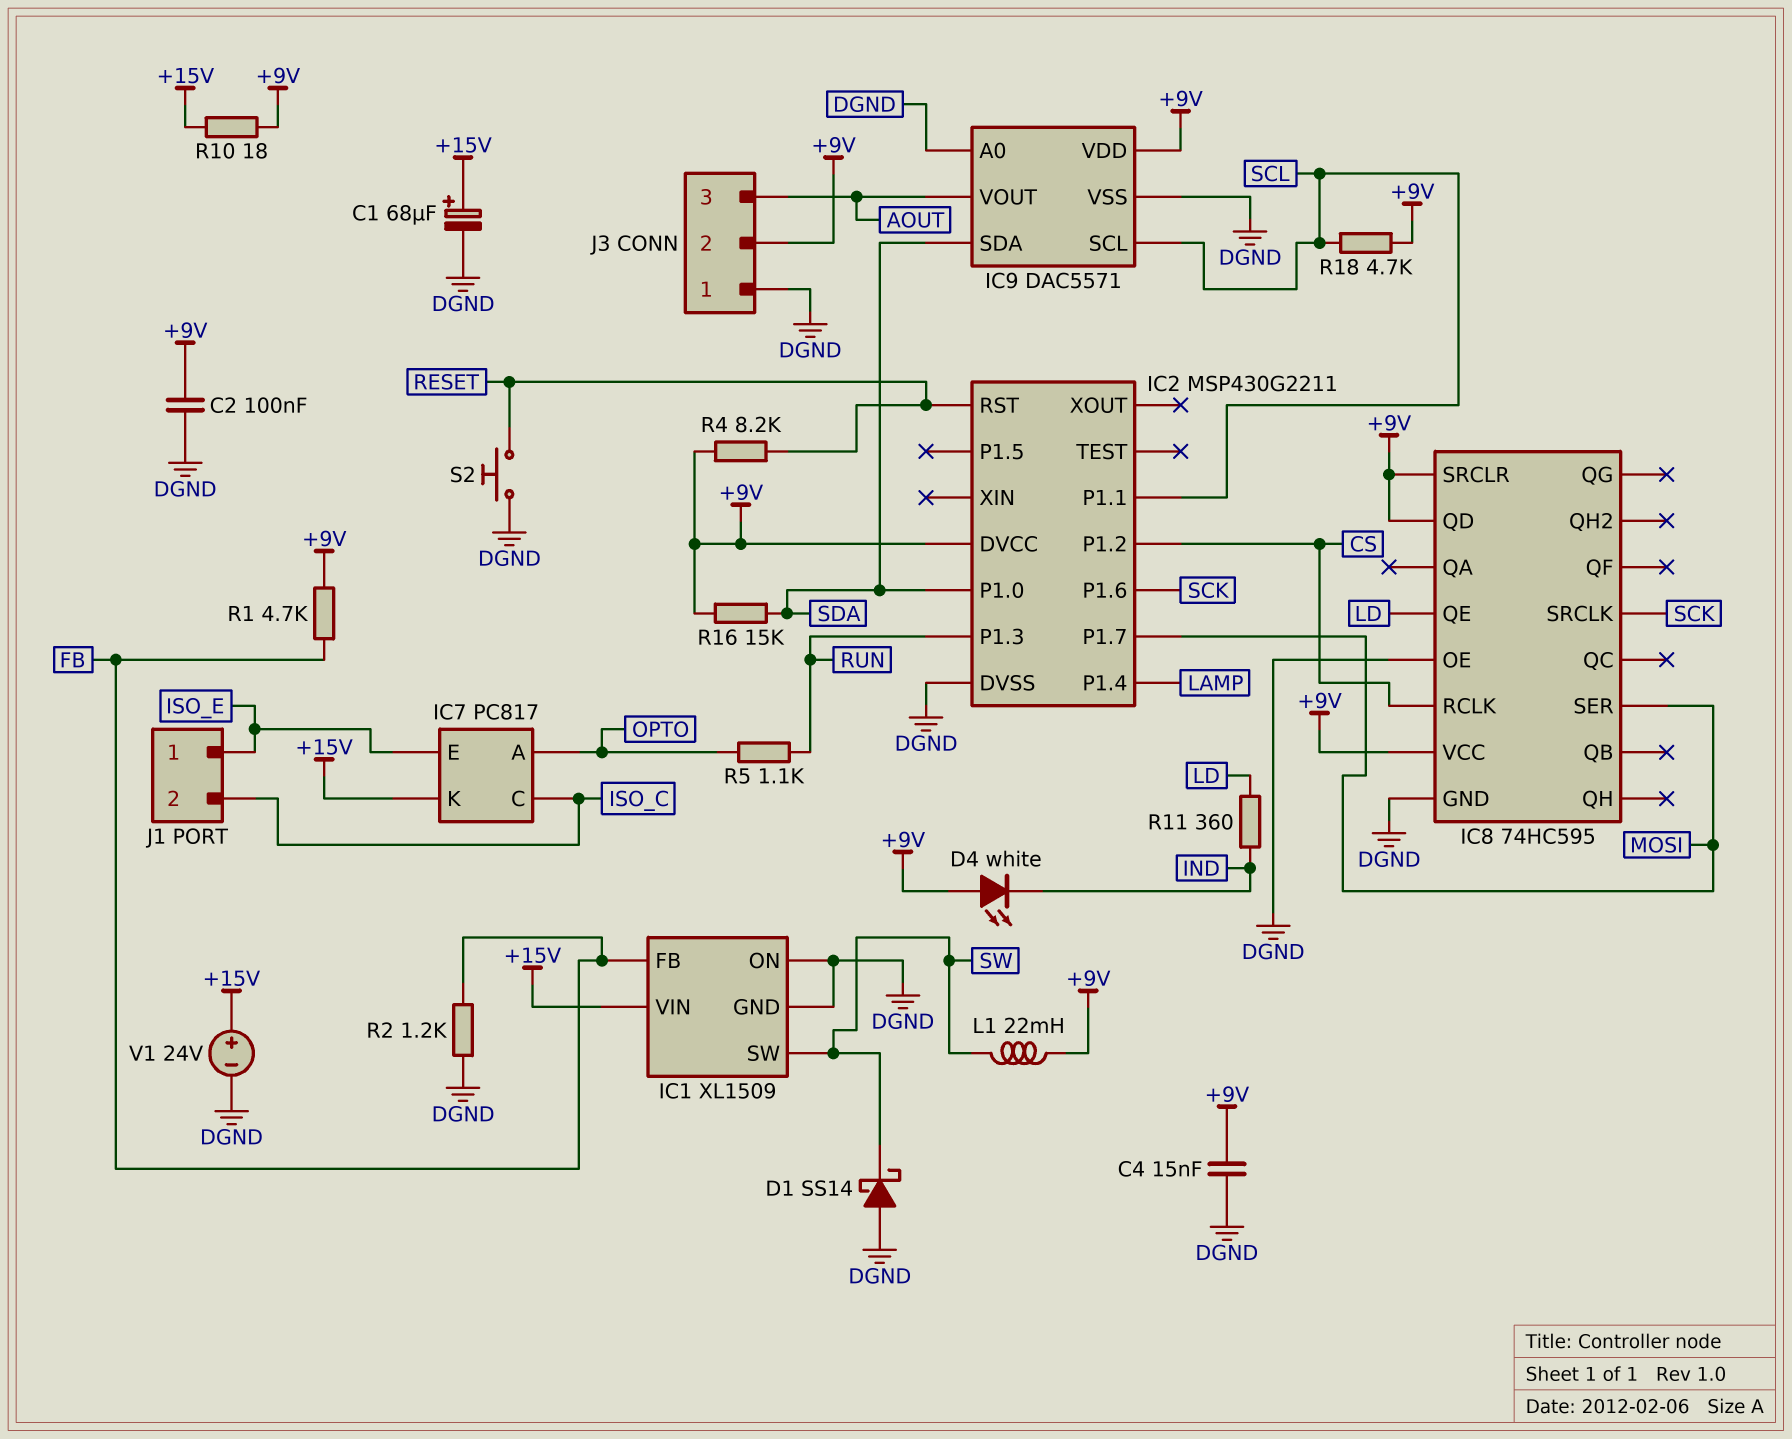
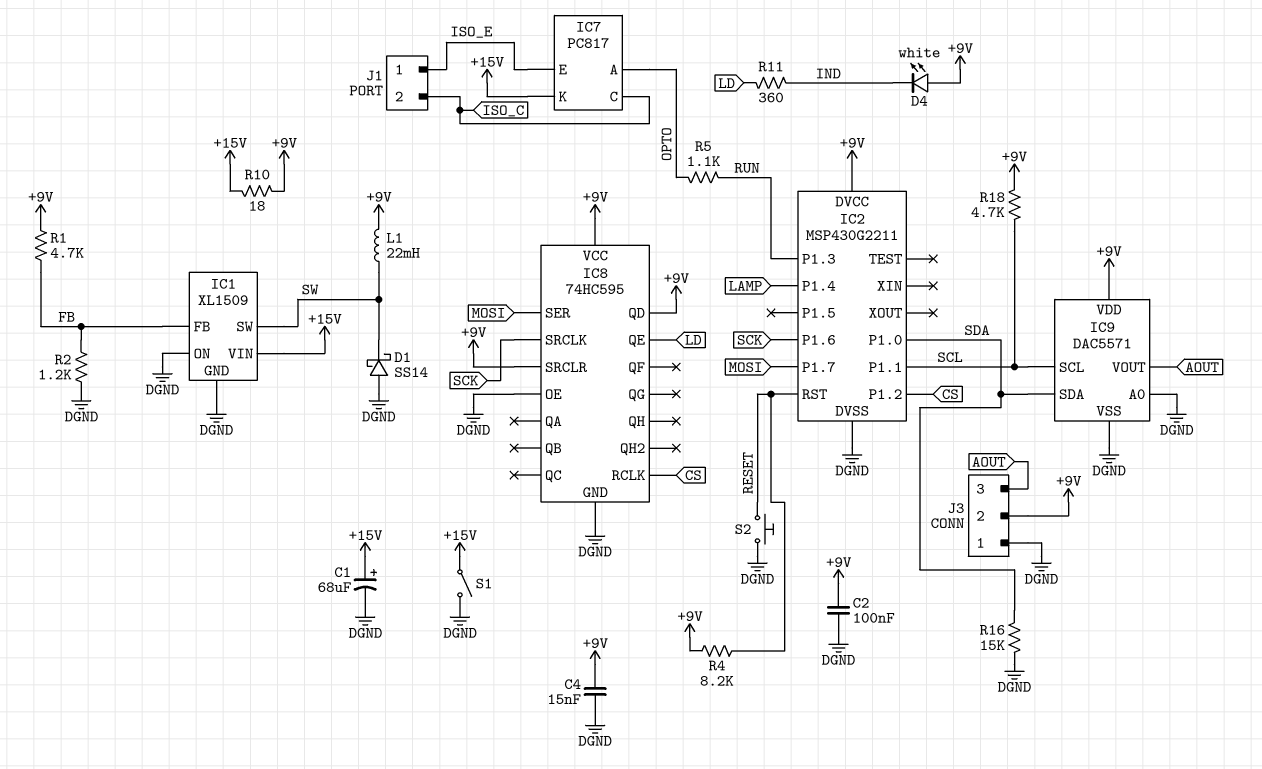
R16: 15k (+9V, SDA) -> 15k (DGND, SDA)
S1: none -> switch (+15V, DGND)
V1: 24V (plus +15V, minus DGND) -> none

